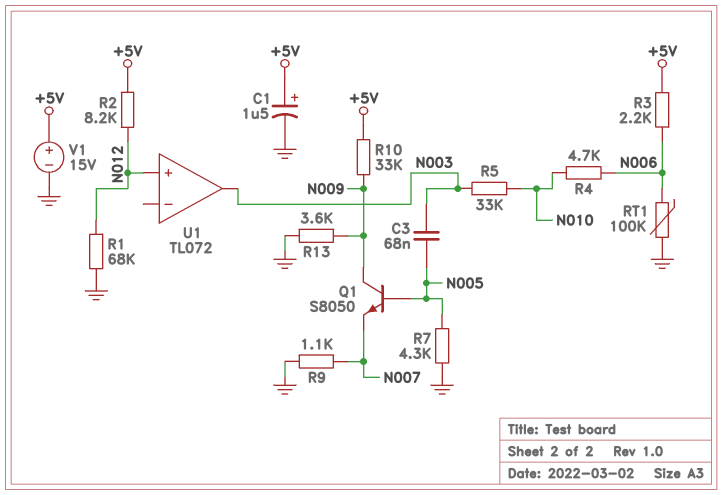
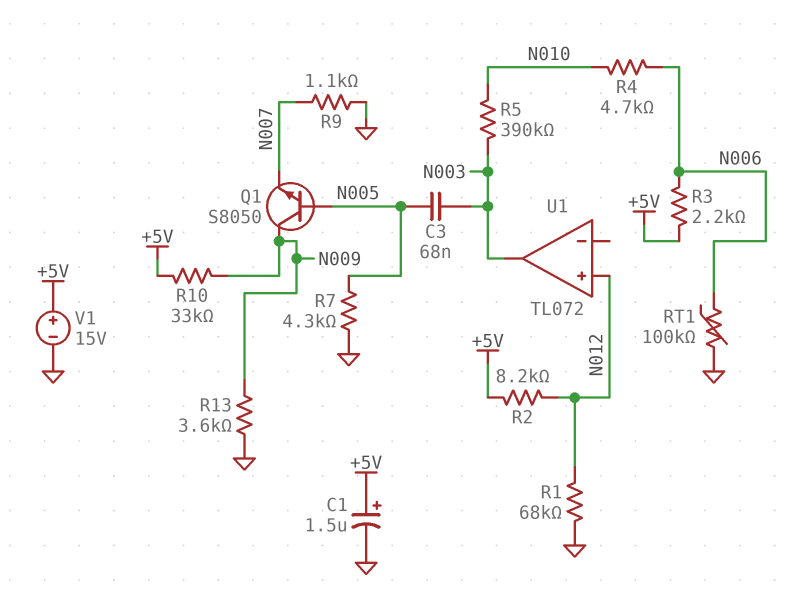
R5: 33k (N003, N010) -> 390k (N003, N010)

